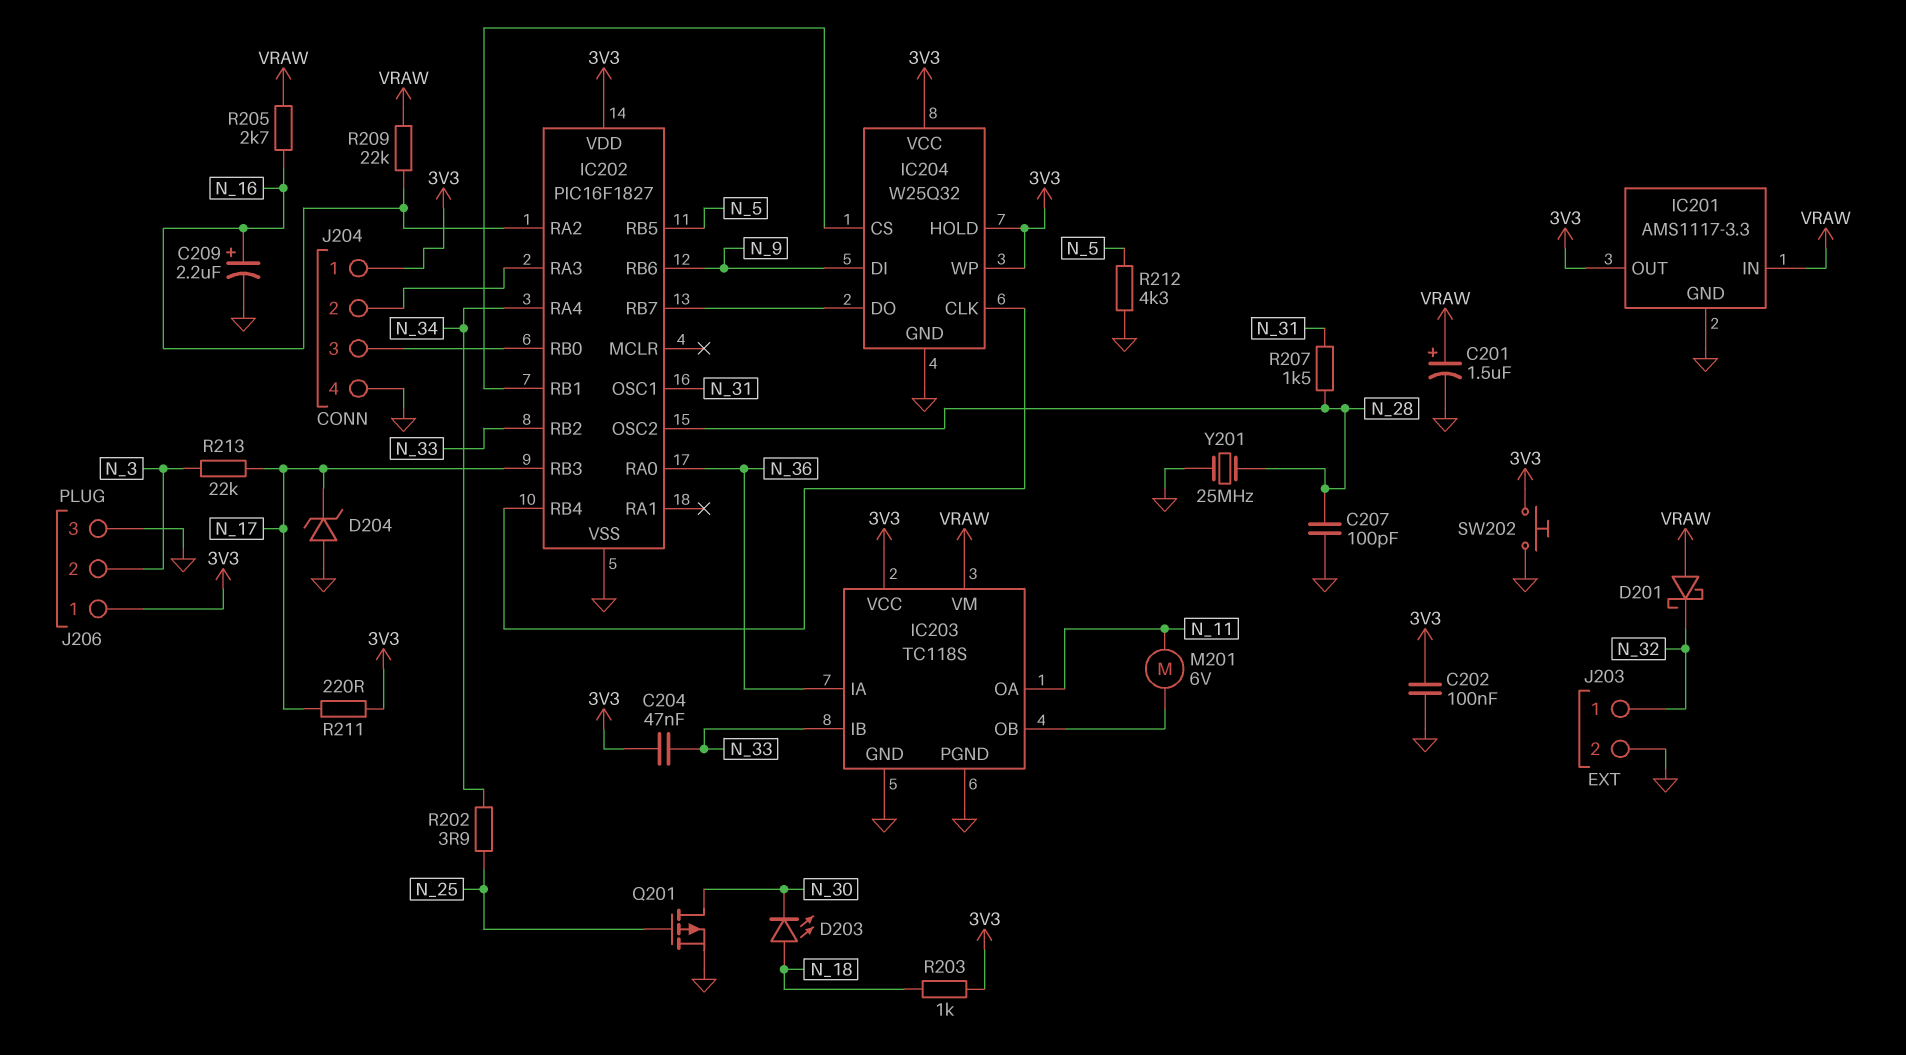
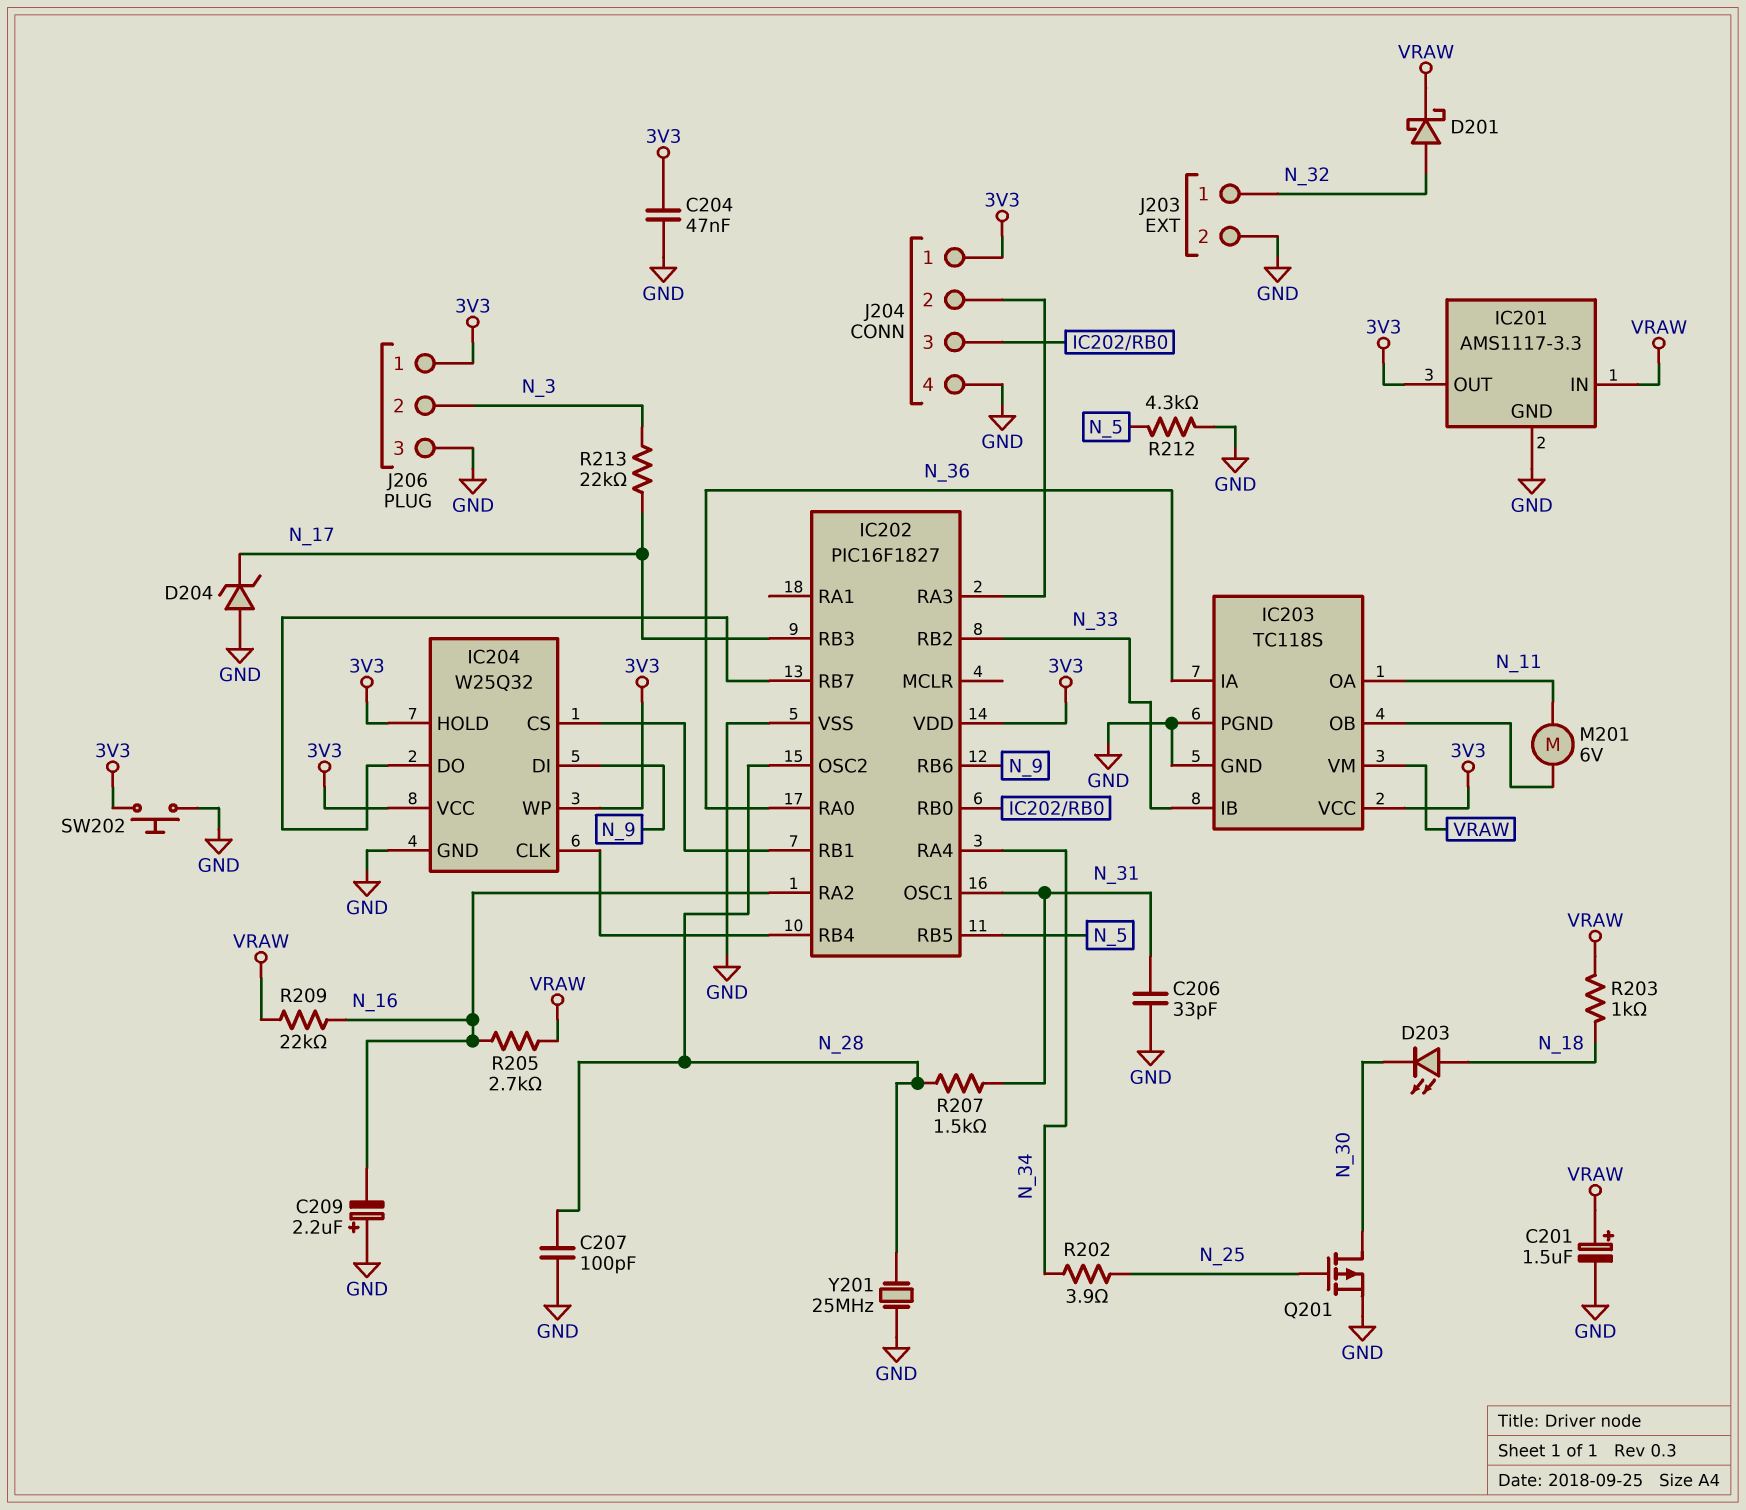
C202: 100nF (3V3, GND) -> none
C204: 47nF (3V3, N_33) -> 47nF (3V3, GND)
C206: none -> 33pF (GND, N_31)
C209: 2.2uF (plus N_16, minus GND) -> 2.2uF (plus GND, minus N_16)
D201: schottky (A VRAW, K N_32) -> schottky (A N_32, K VRAW)
R203: 1k (3V3, N_18) -> 1k (N_18, VRAW)
R211: 220 (3V3, N_17) -> none

